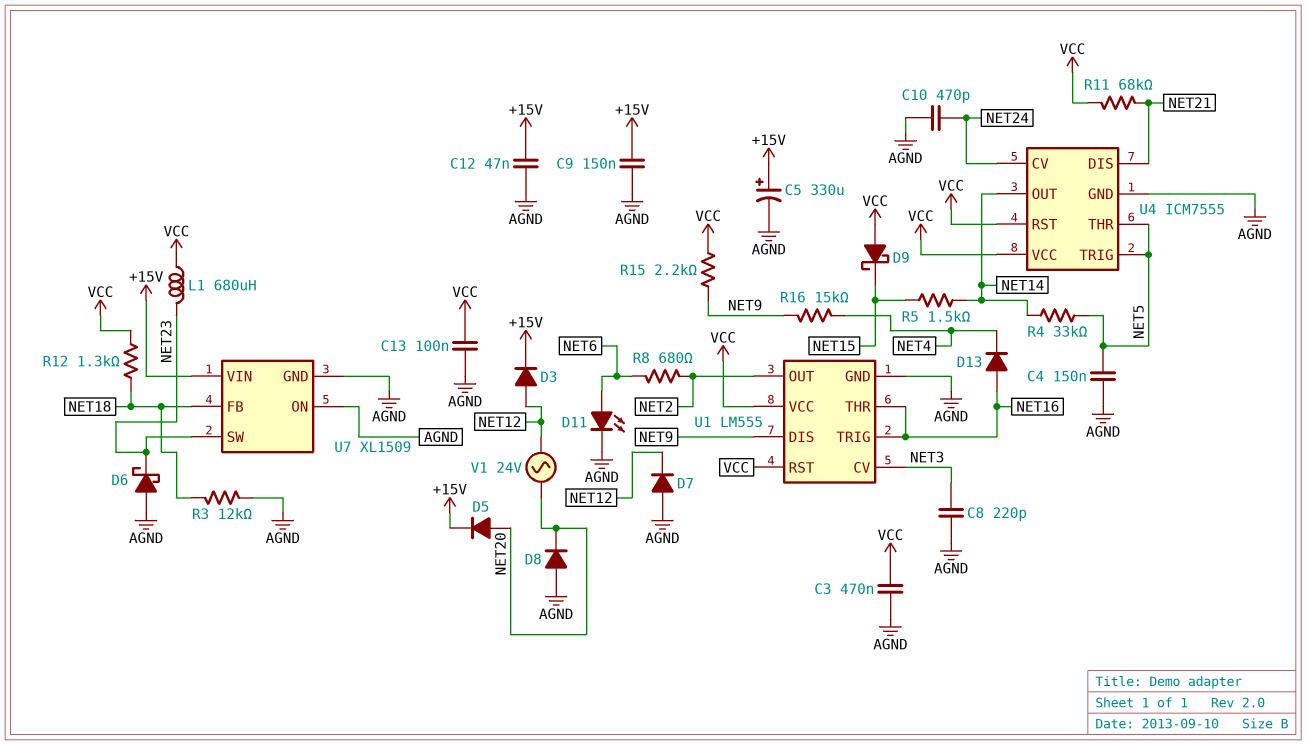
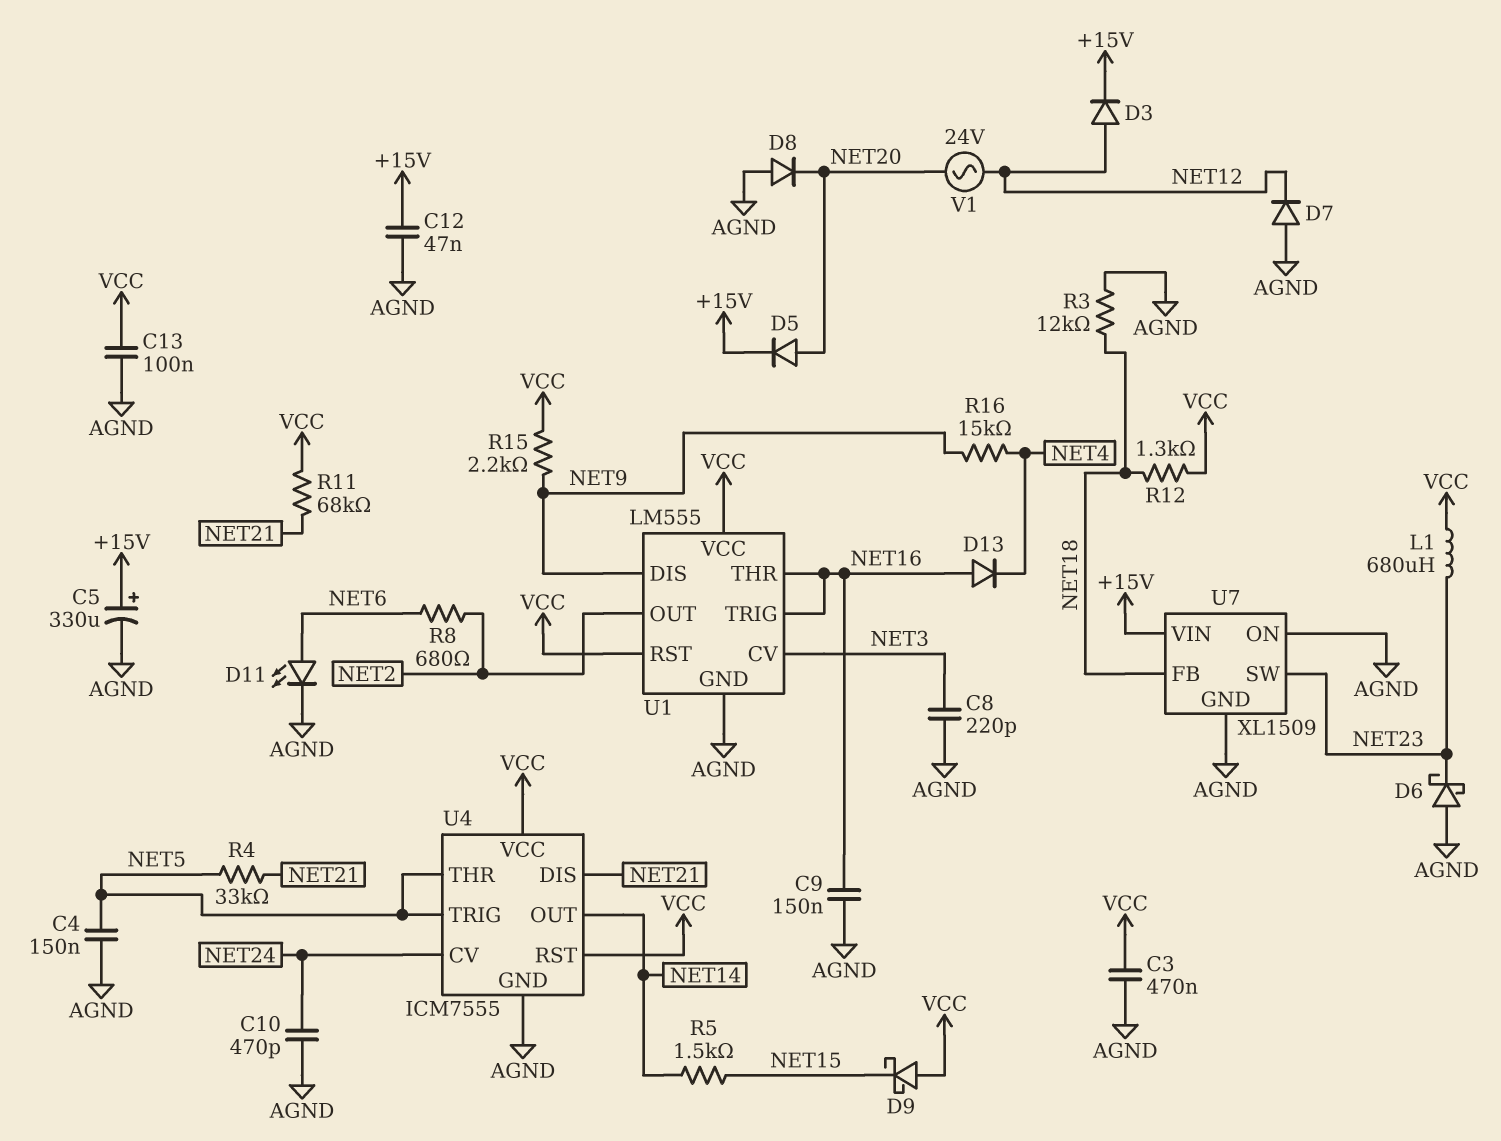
C9: 150nF (+15V, AGND) -> 150nF (AGND, NET16)
R4: 33k (NET5, NET14) -> 33k (NET5, NET21)

